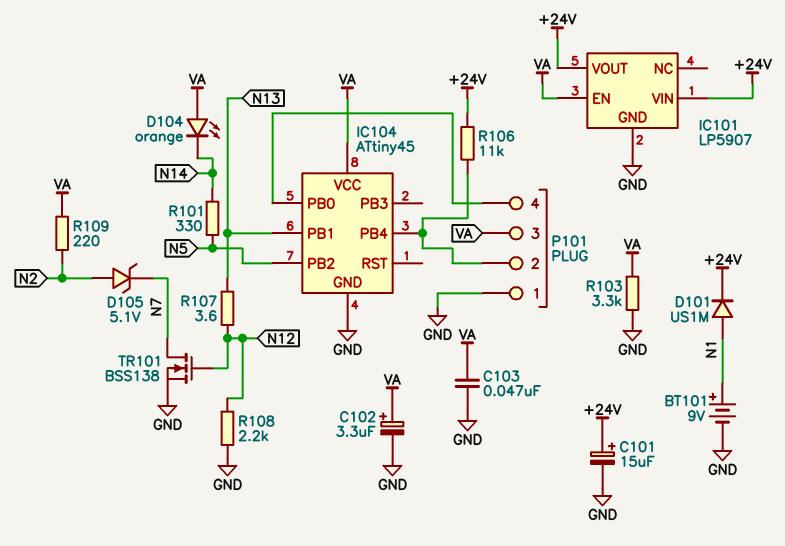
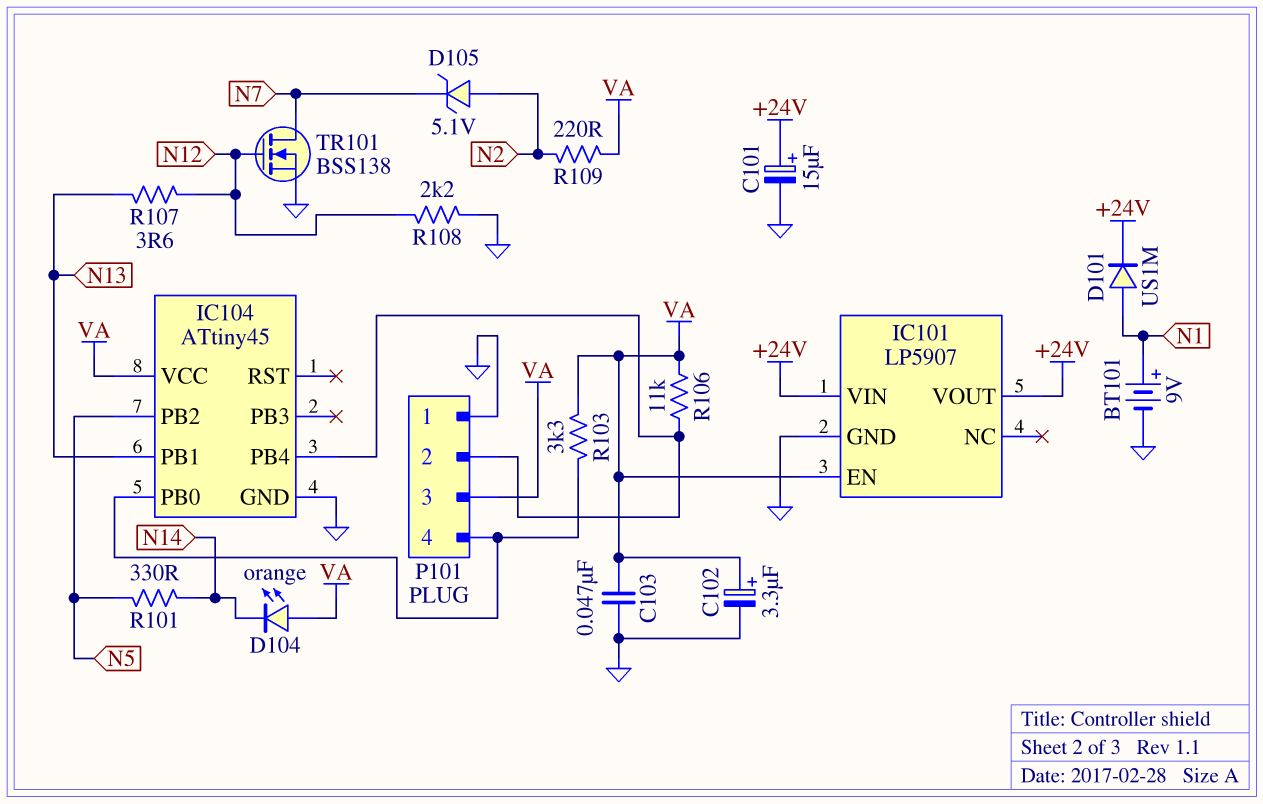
R103: 3.3k (GND, VA) -> 3.3k (IC104/PB0, VA)
R106: 11k (+24V, IC104/PB4) -> 11k (IC104/PB4, VA)

